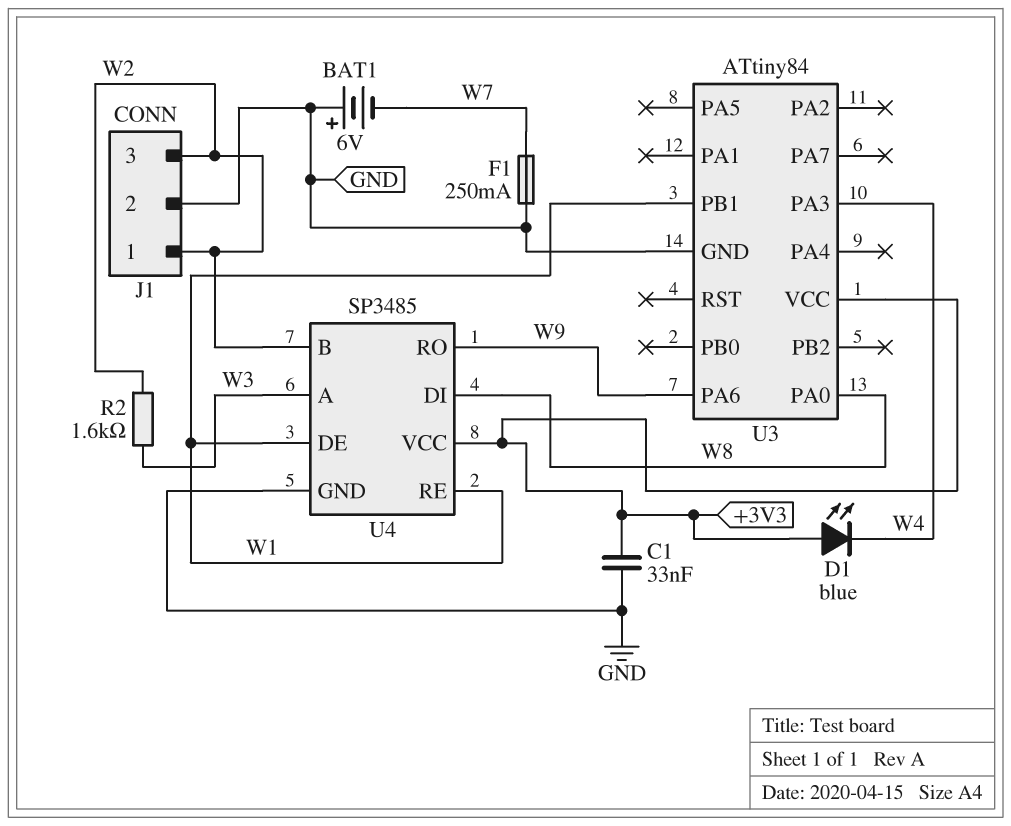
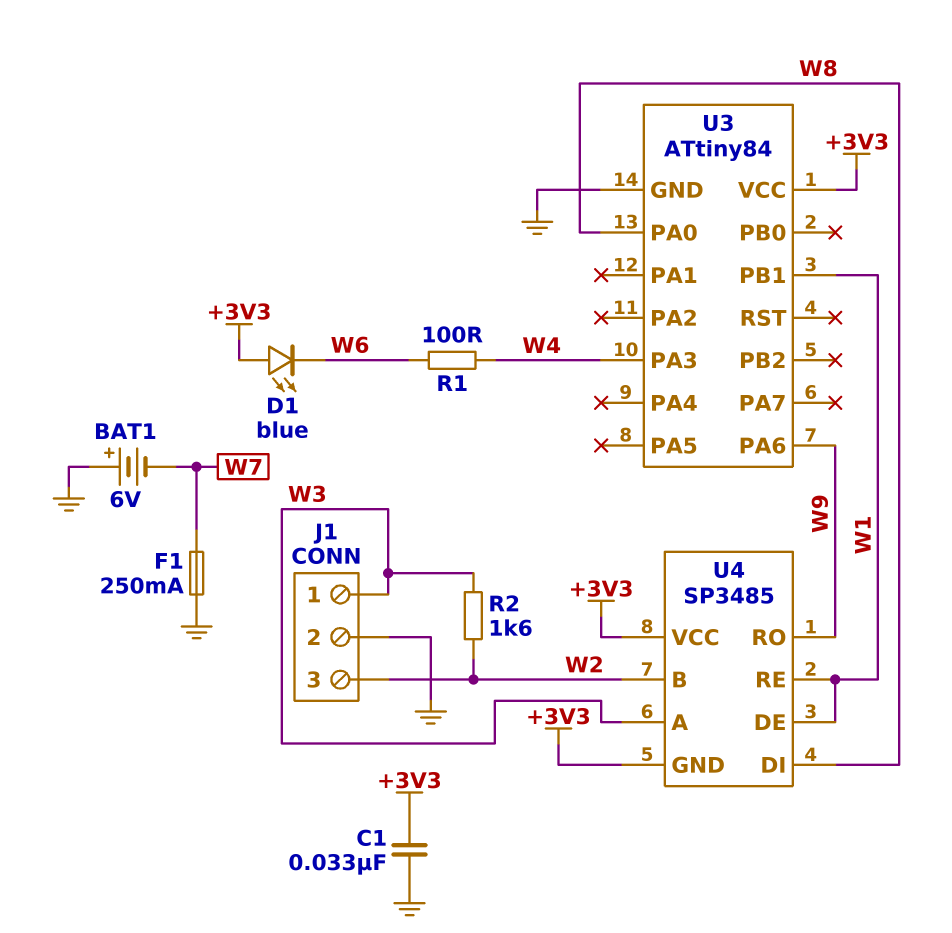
D1: LED blue (A +3V3, K W4) -> LED blue (A +3V3, K W6)
J1 pin 1: W2 -> W3
R1: none -> 100 (W4, W6)
U4 pin GND: GND -> +3V3

